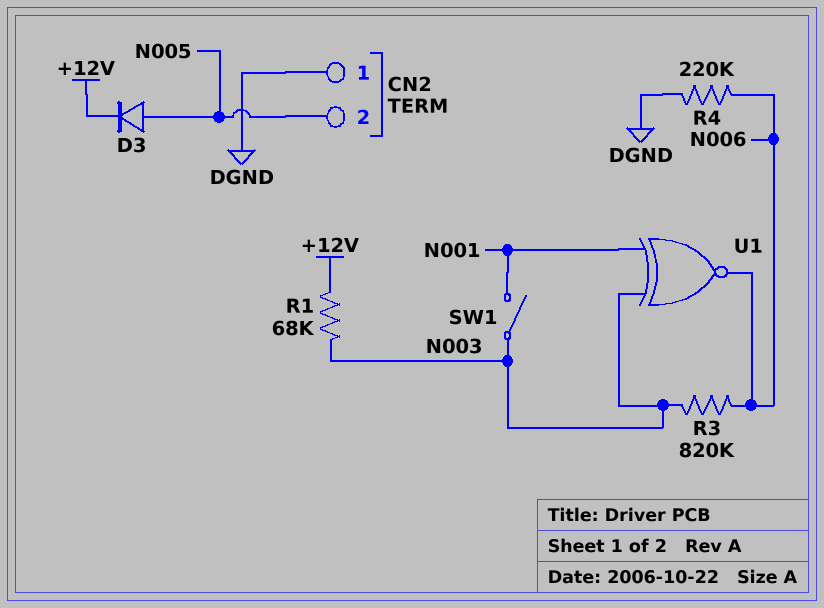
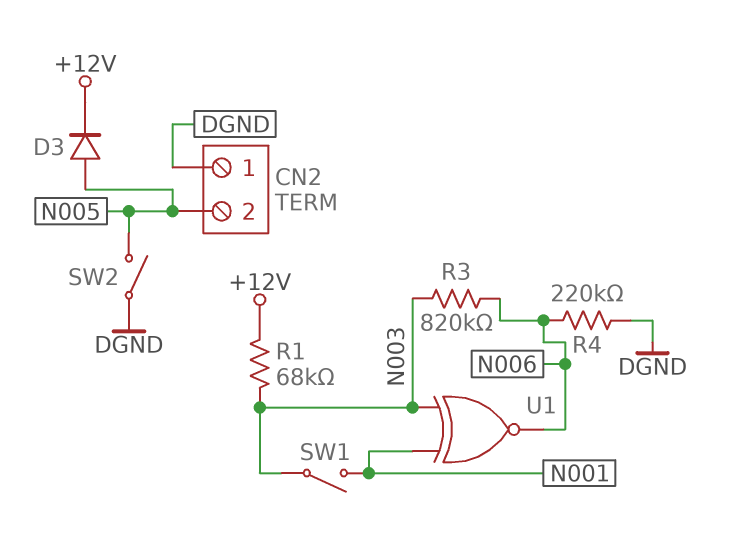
SW2: none -> switch (DGND, N005)

